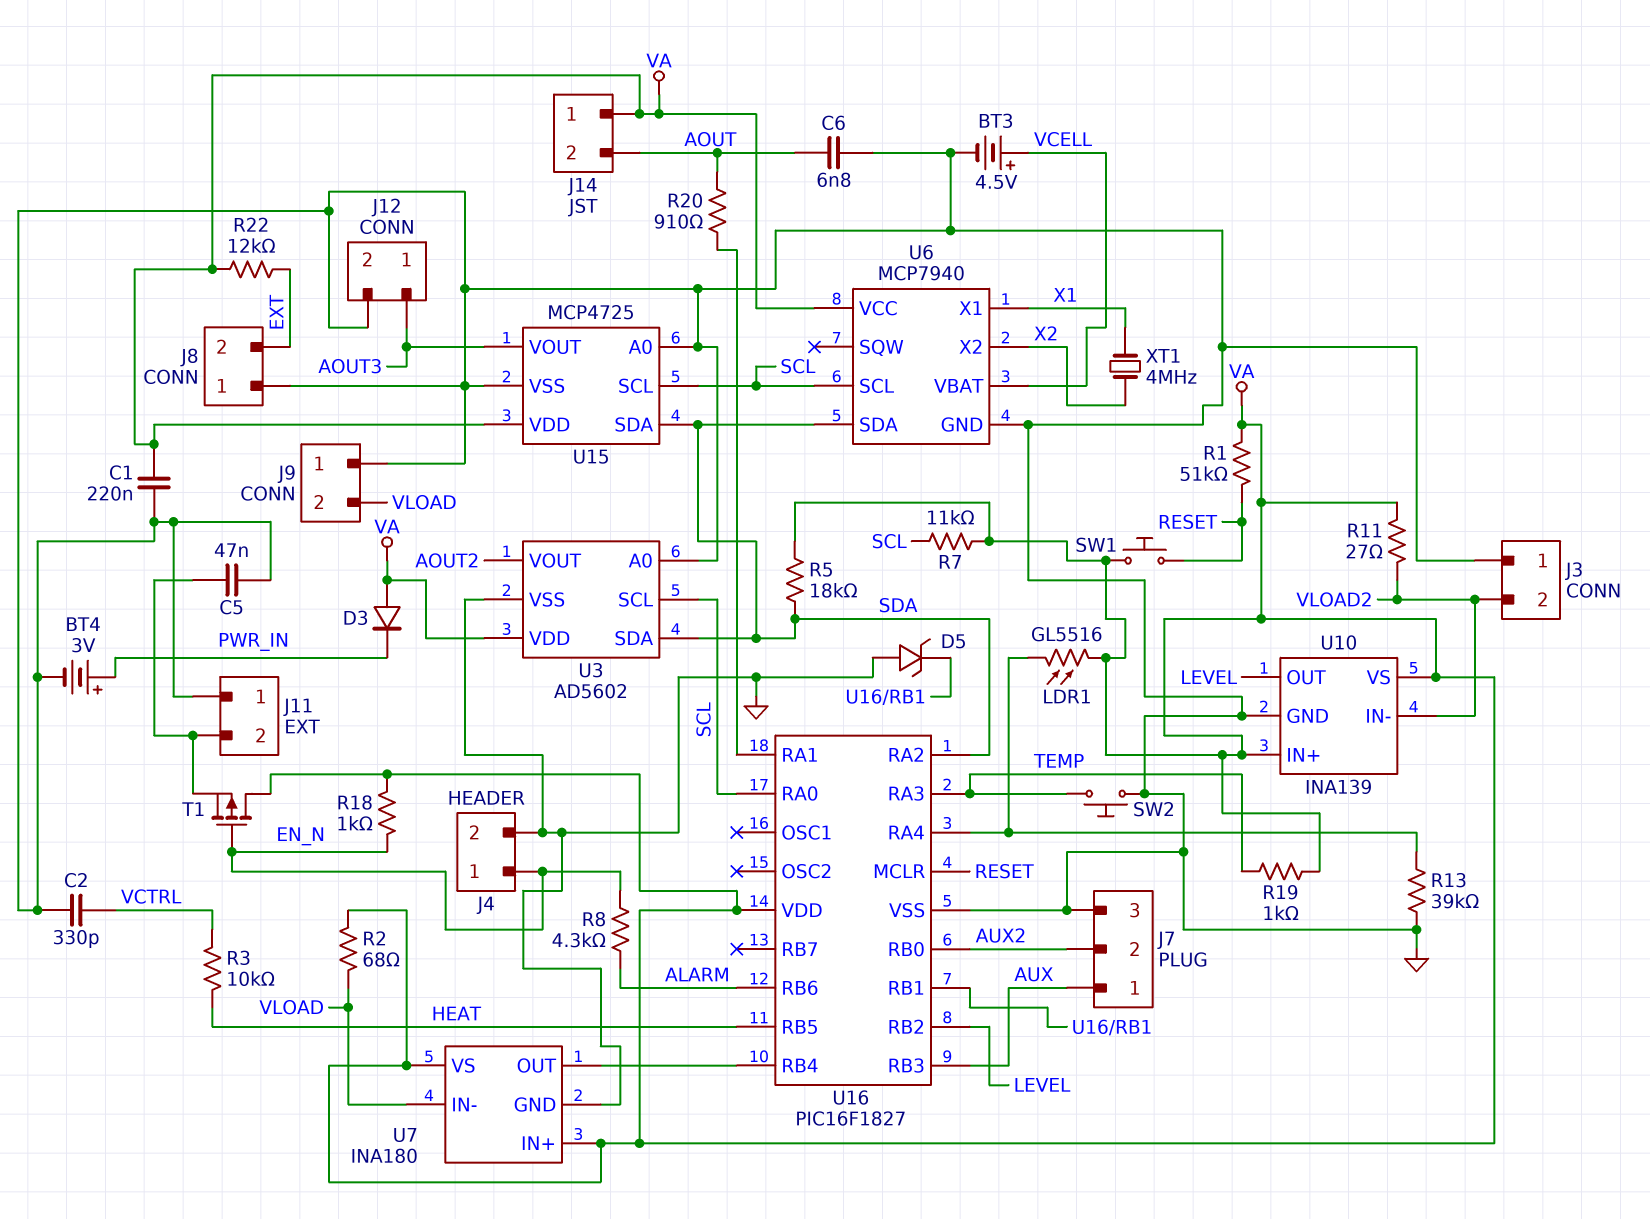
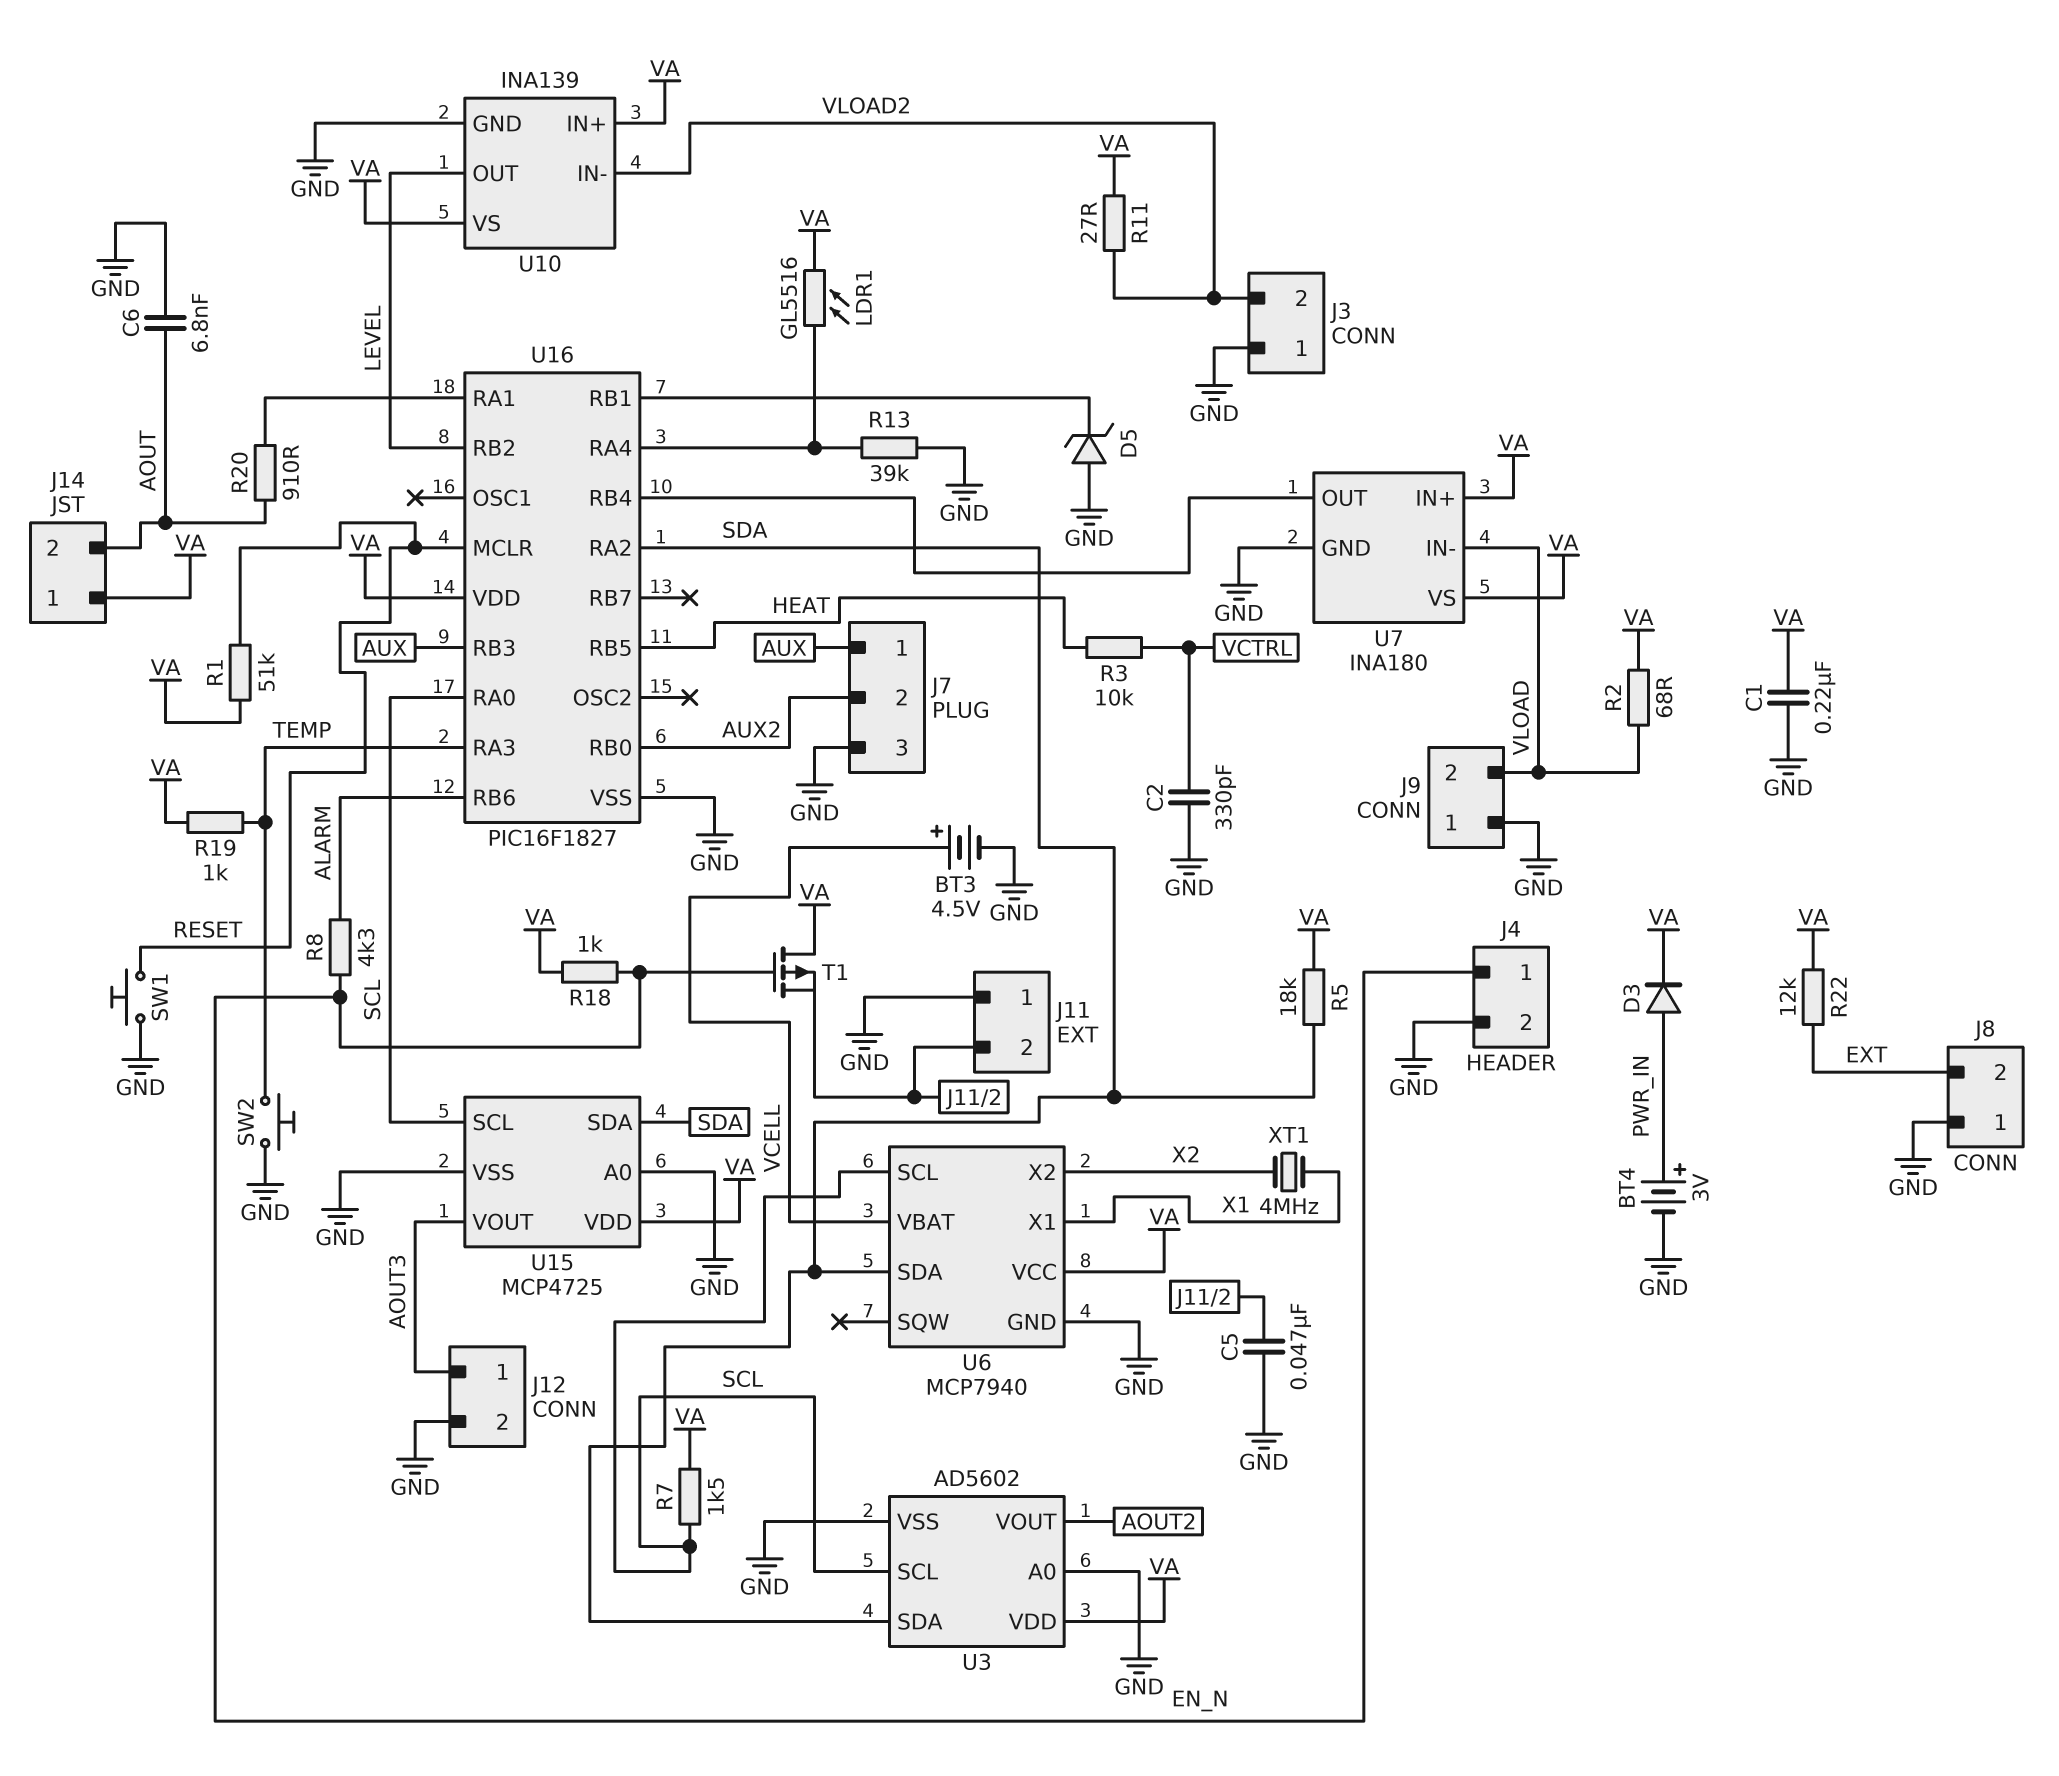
D3: diode (A VA, K PWR_IN) -> diode (A PWR_IN, K VA)
R7: 11k (SCL, VA) -> 1.5k (SCL, VA)
SW1: button (RESET, VA) -> button (GND, RESET)

